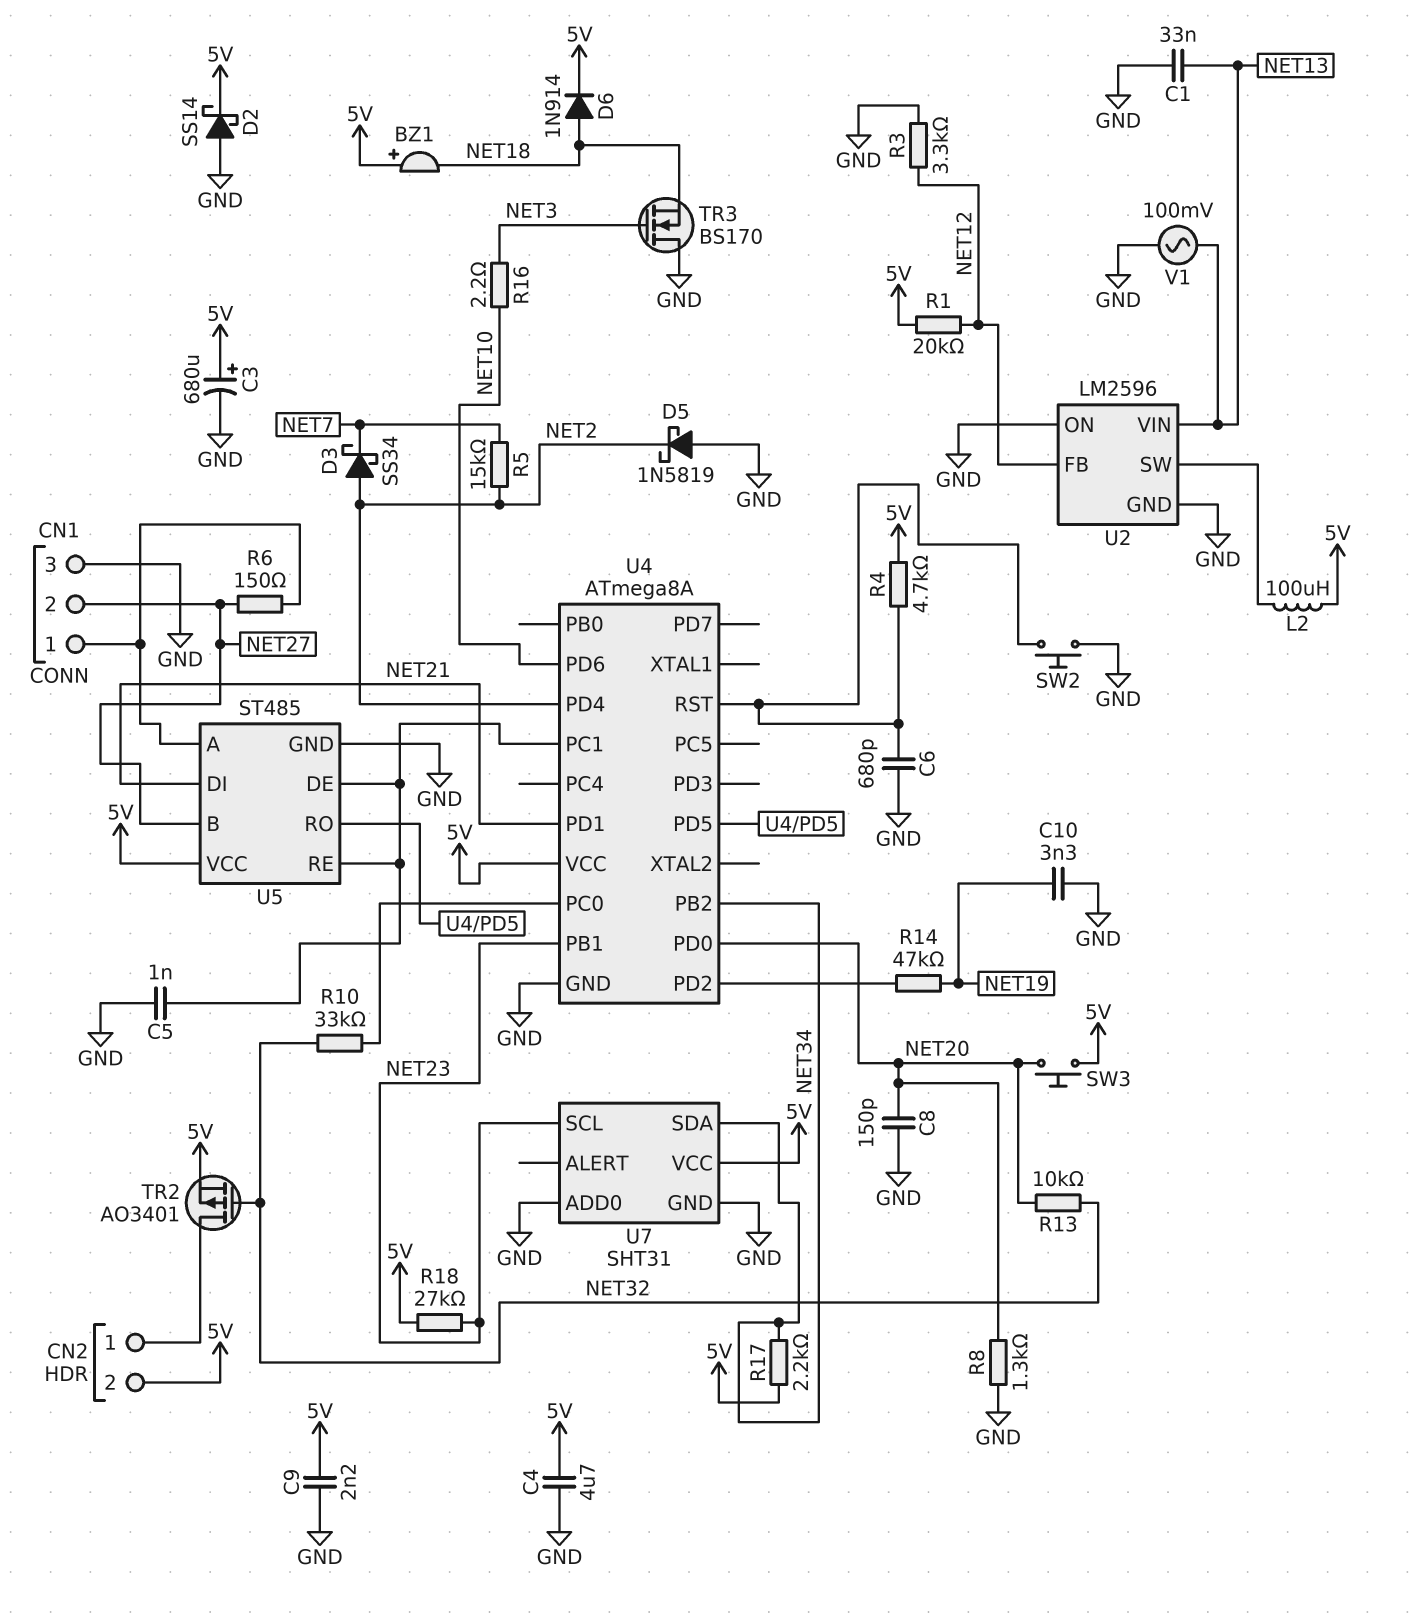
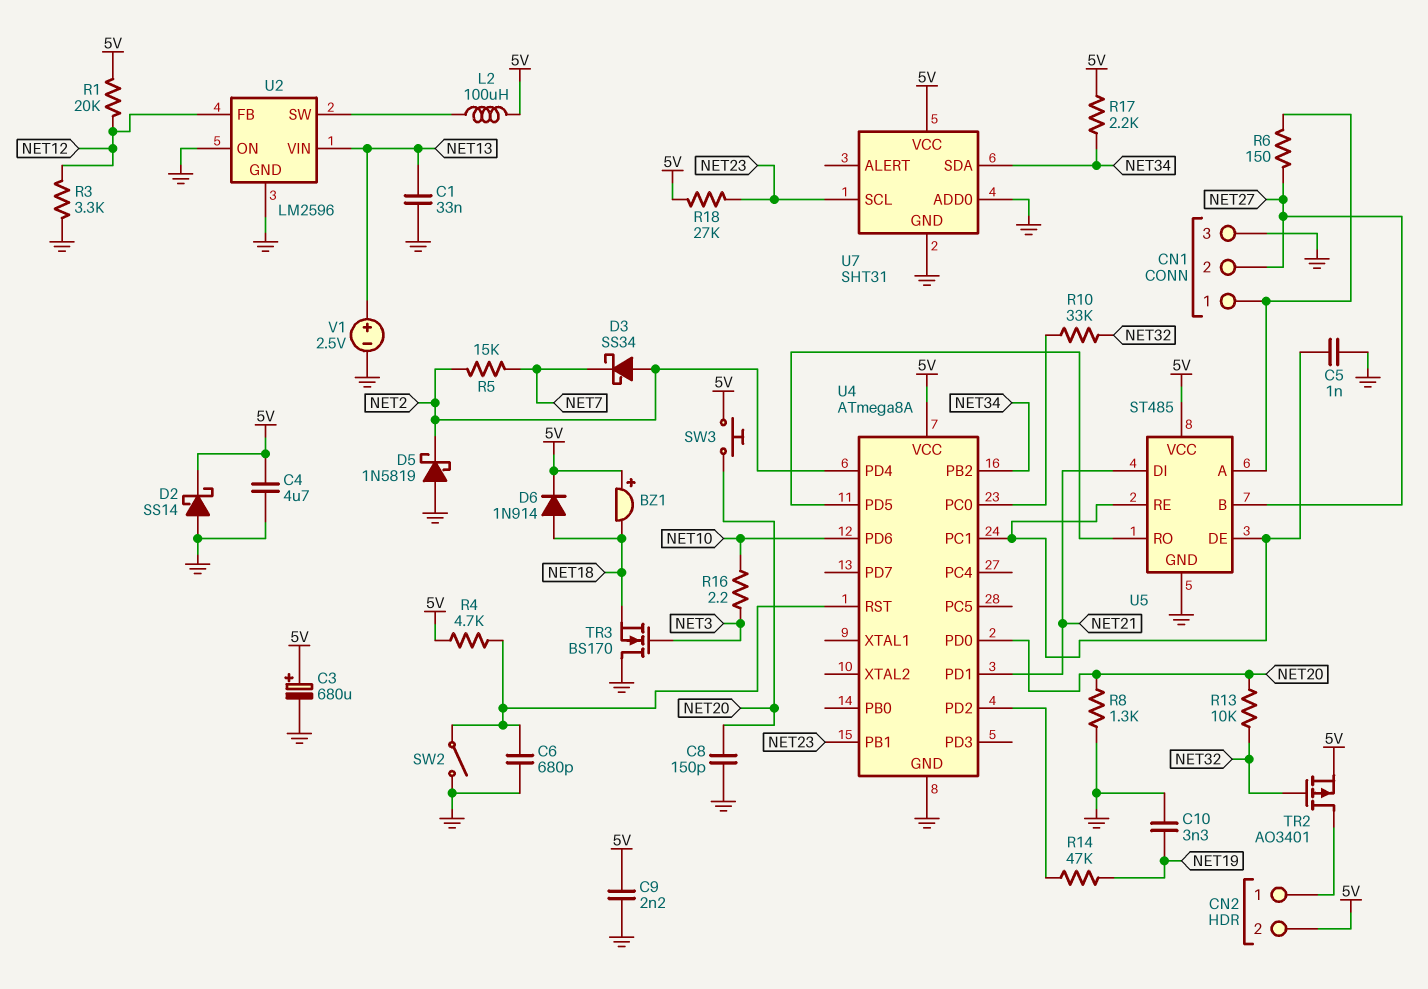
SW2: button (GND, U4/RST) -> switch (GND, U4/RST)
V1: AC 100mV (GND, NET13) -> 2.5V (plus NET13, minus GND)

